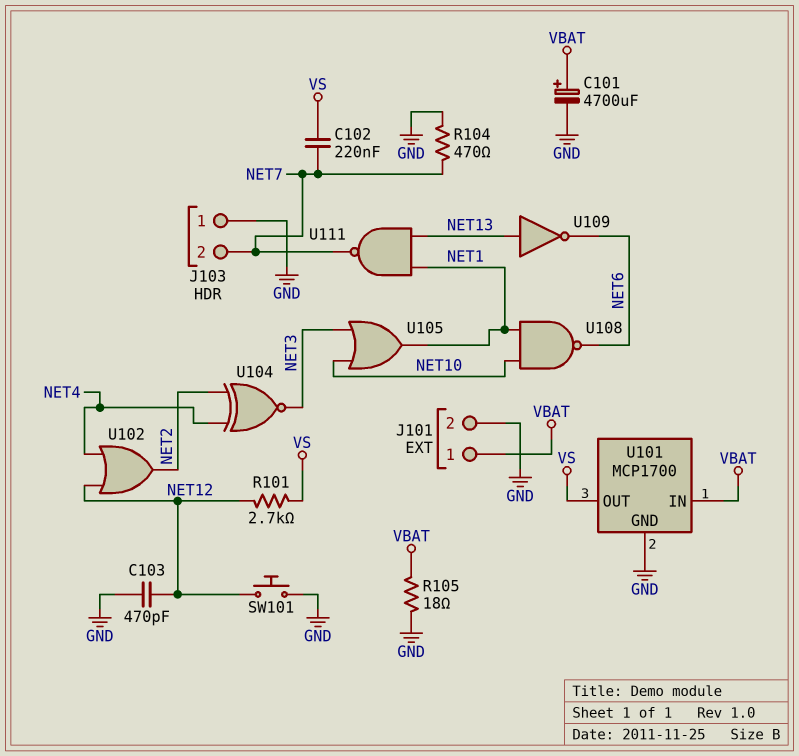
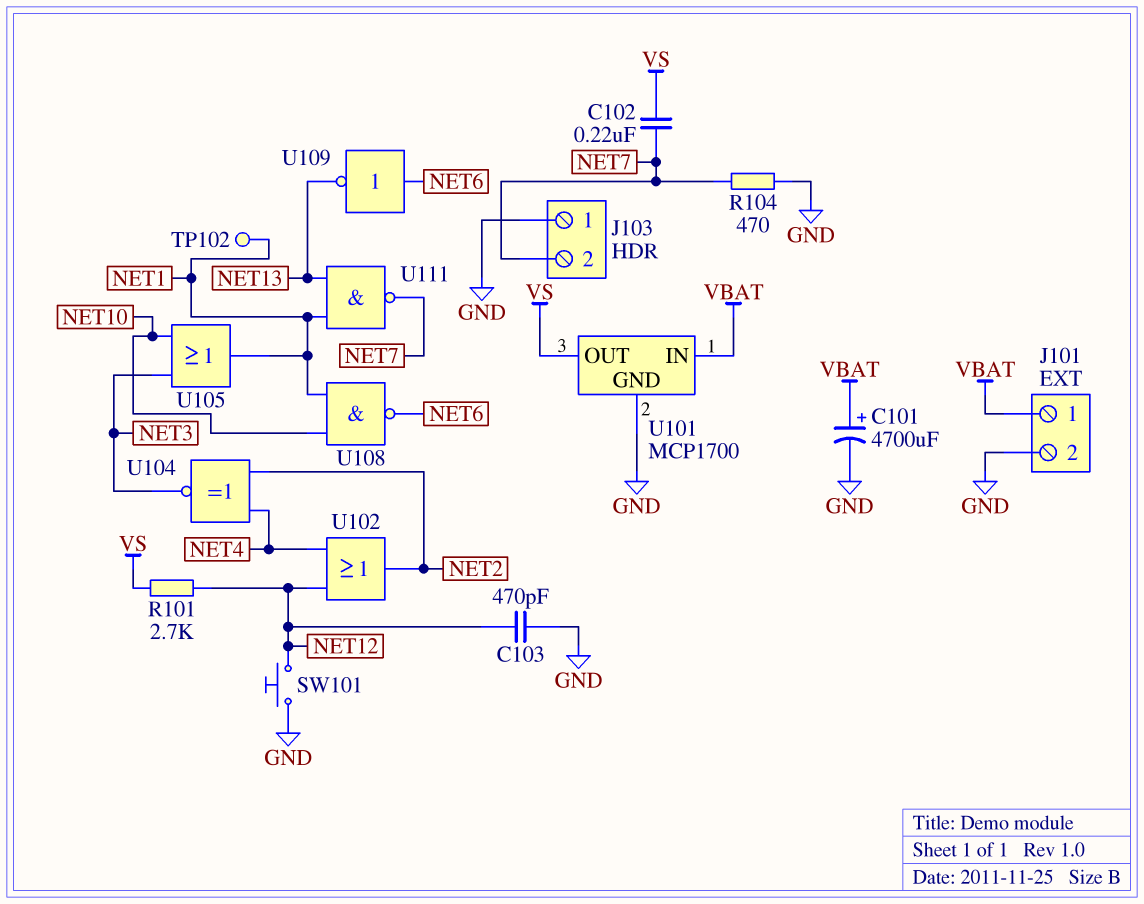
R105: 18 (GND, VBAT) -> none
TP102: none -> test point (NET1)
U109: NOT (in NET13, out NET6) -> NOT (in NET6, out NET13)

